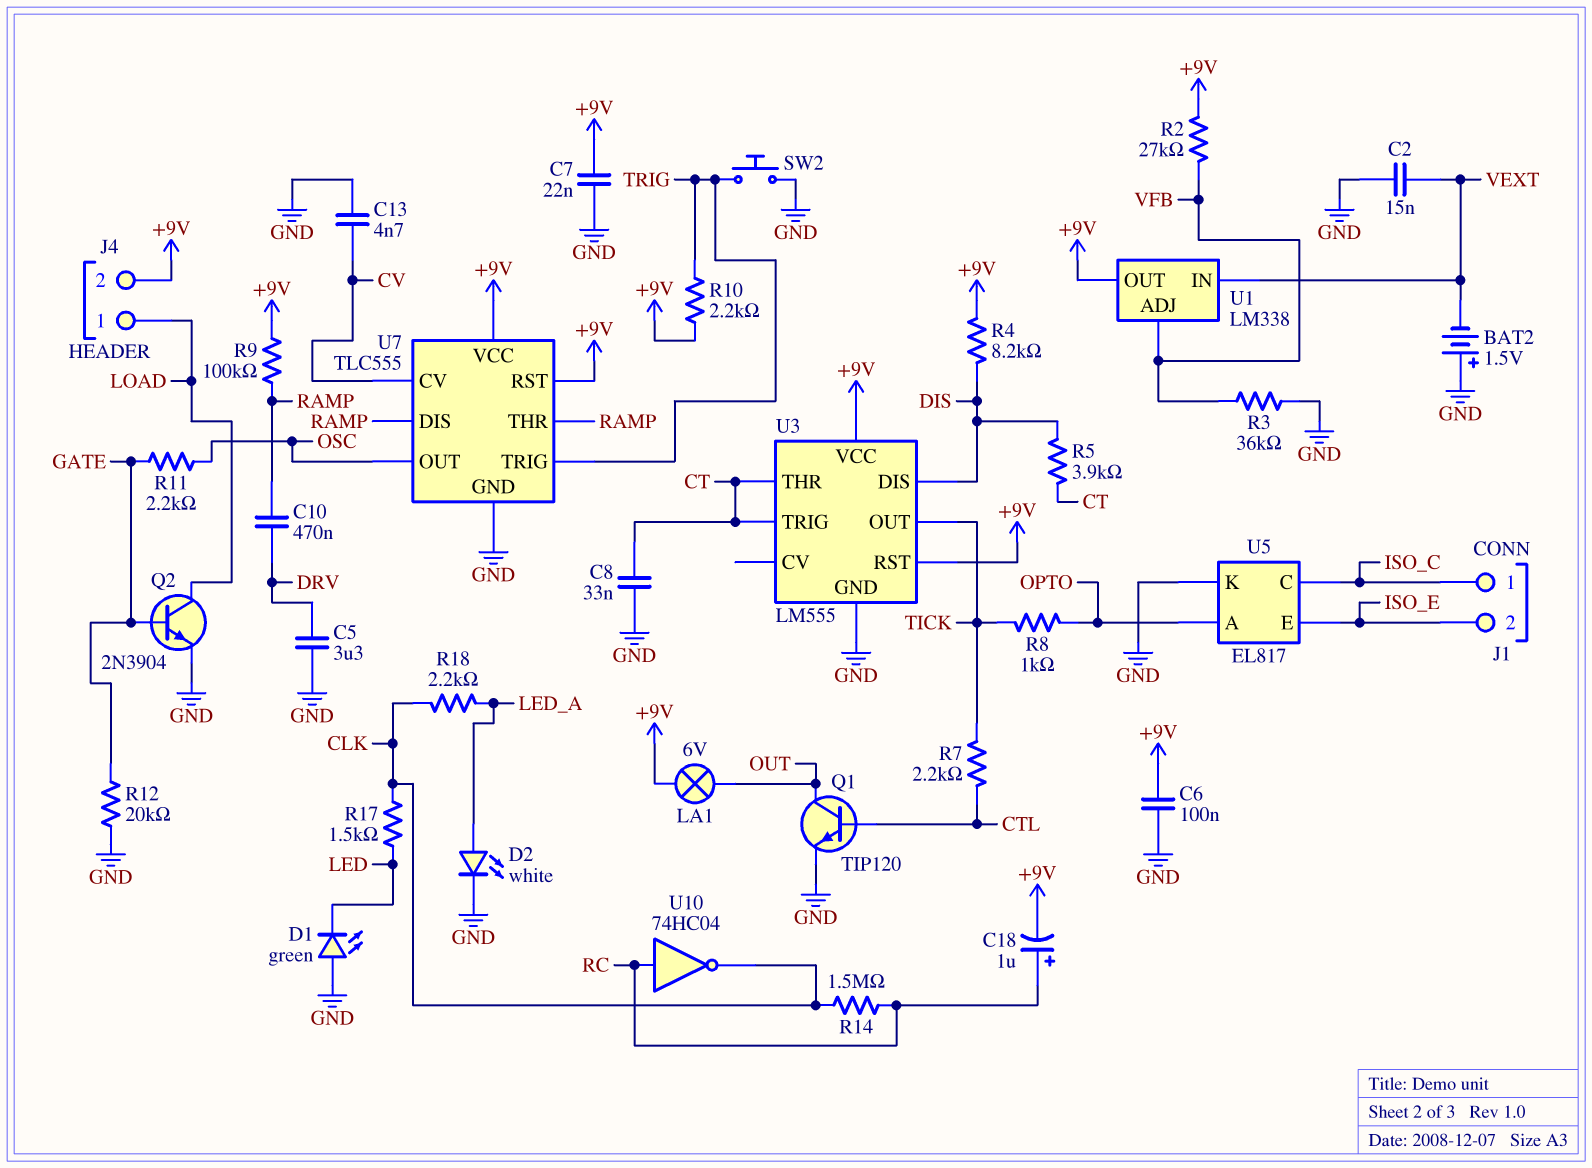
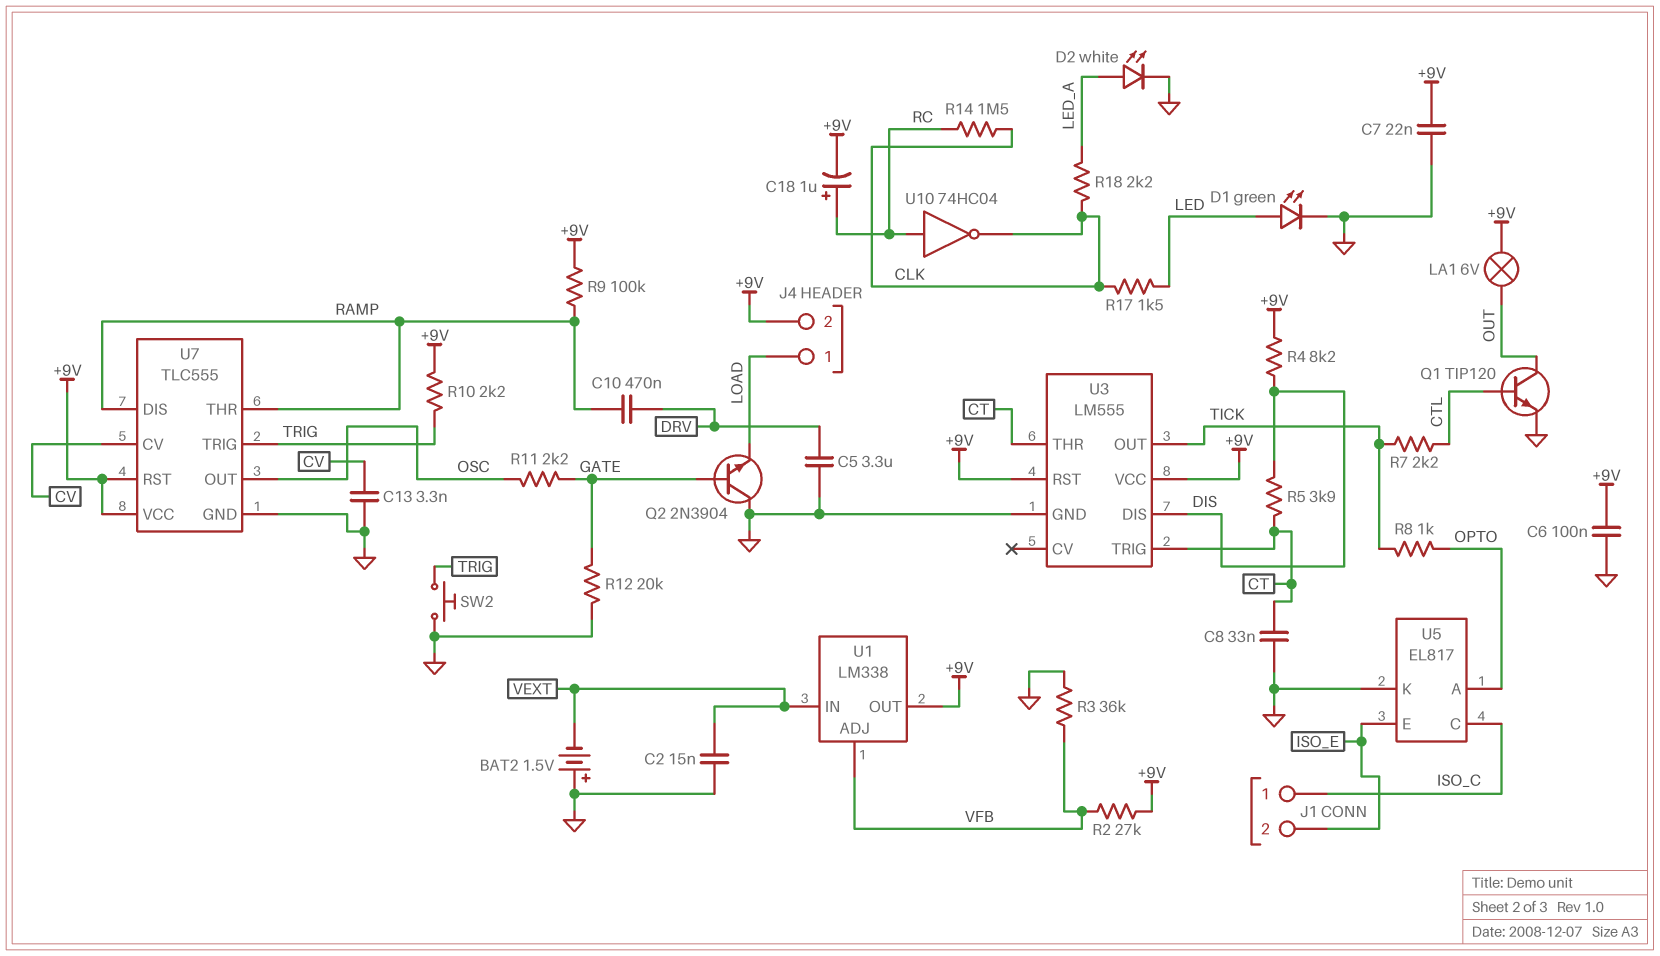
C13: 4.7nF (CV, GND) -> 3.3nF (CV, GND)
D1: LED green (A GND, K LED) -> LED green (A LED, K GND)
Q2: NPN 2N3904 (B GATE, C LOAD, E GND) -> NPN 2N3904 (B GATE, C GND, E LOAD)

